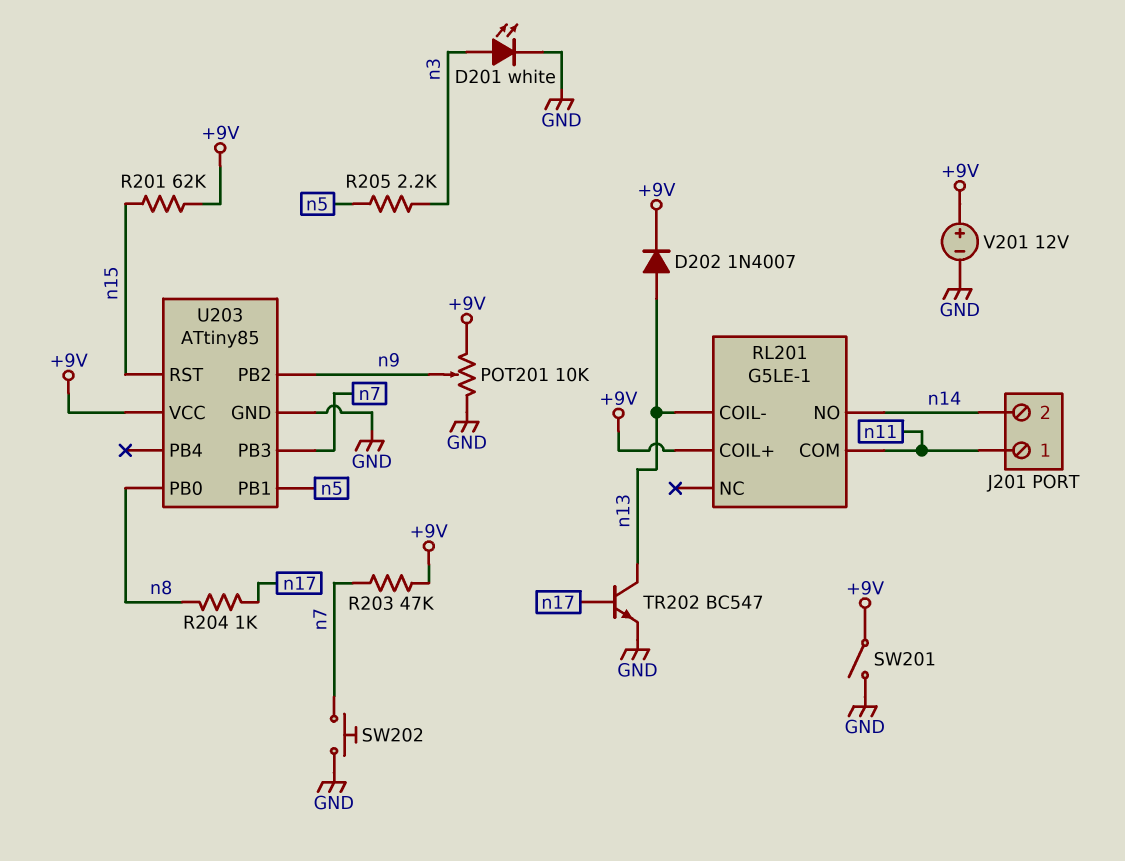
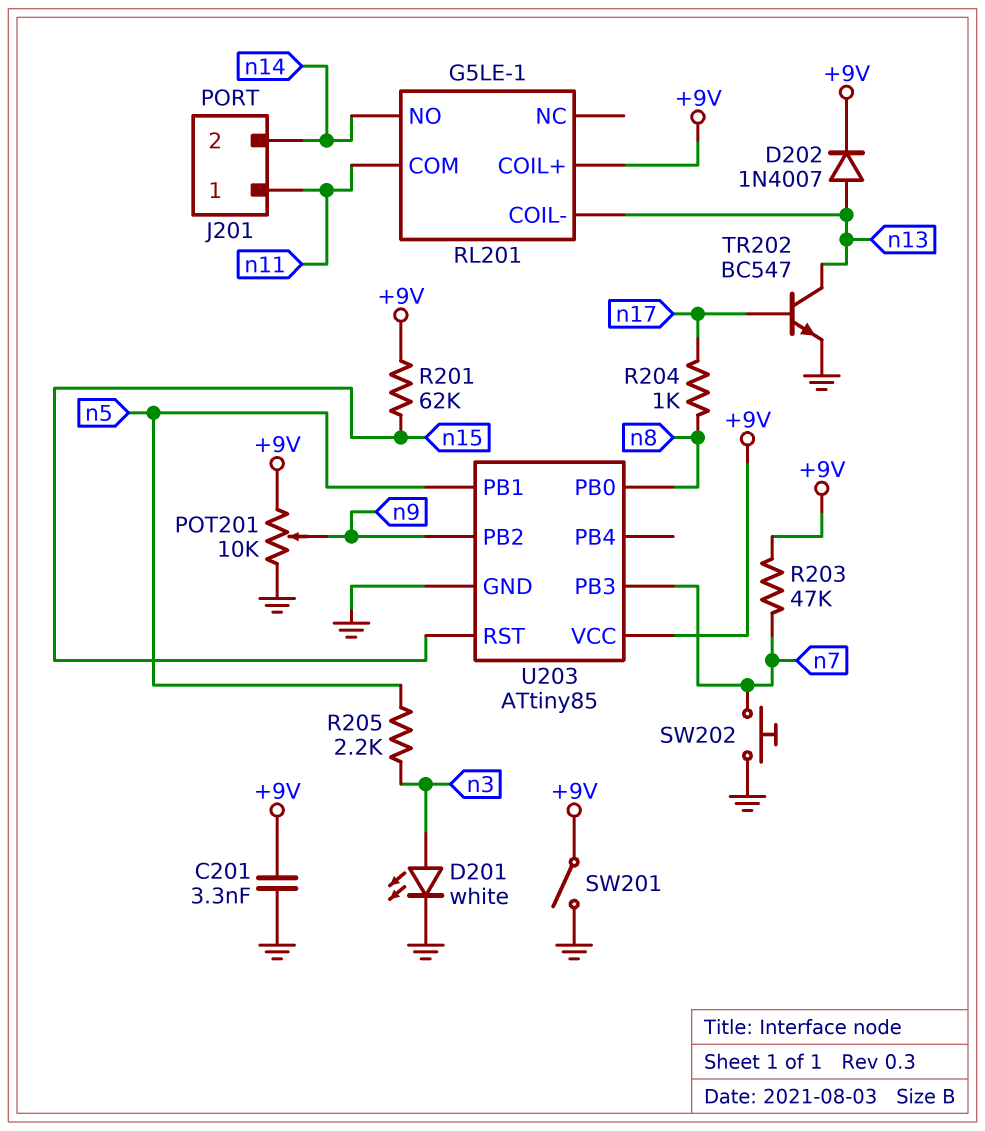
C201: none -> 3.3nF (+9V, GND)
V201: 12V (plus +9V, minus GND) -> none

